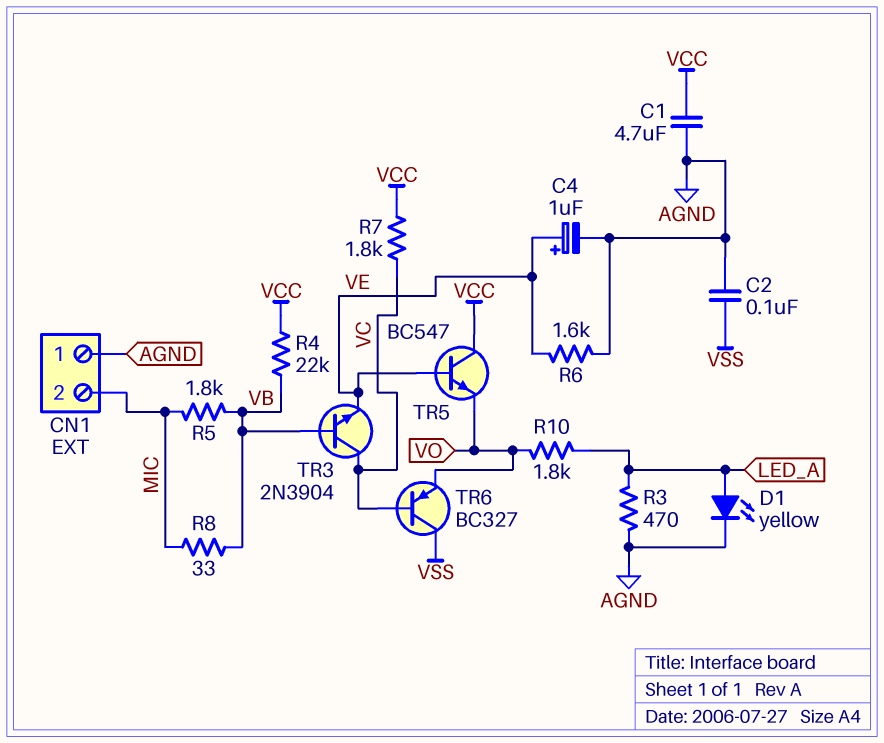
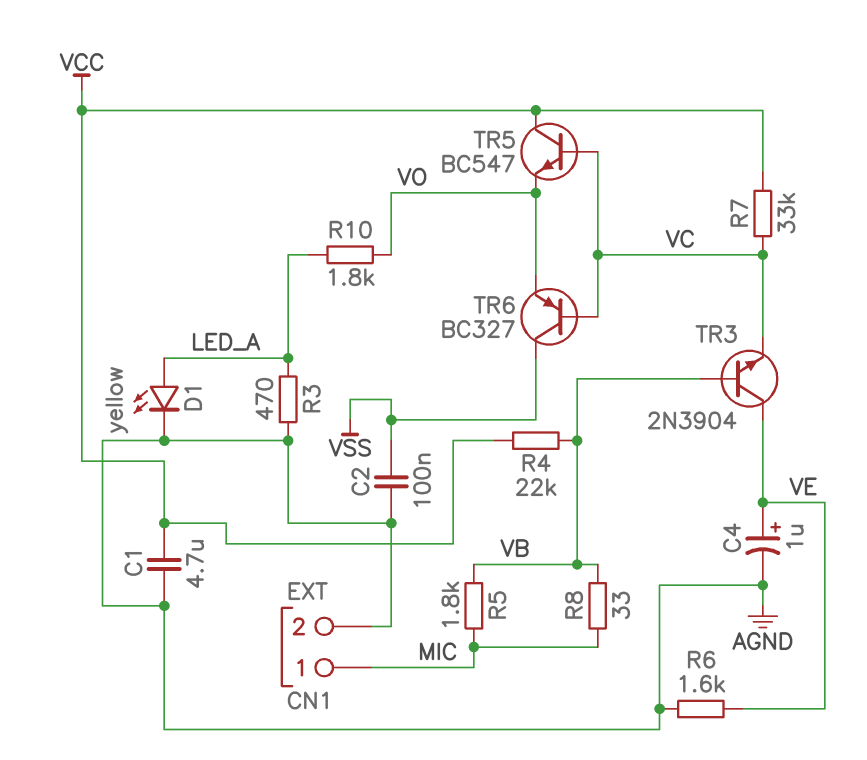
CN1 pin 1: AGND -> MIC
CN1 pin 2: MIC -> AGND
R7: 1.8k (VC, VCC) -> 33k (VC, VCC)
TR3: NPN 2N3904 (B VB, C VC, E VE) -> NPN 2N3904 (B VB, C VE, E VC)
TR5: NPN BC547 (B VE, C VCC, E VO) -> NPN BC547 (B VC, C VCC, E VO)

